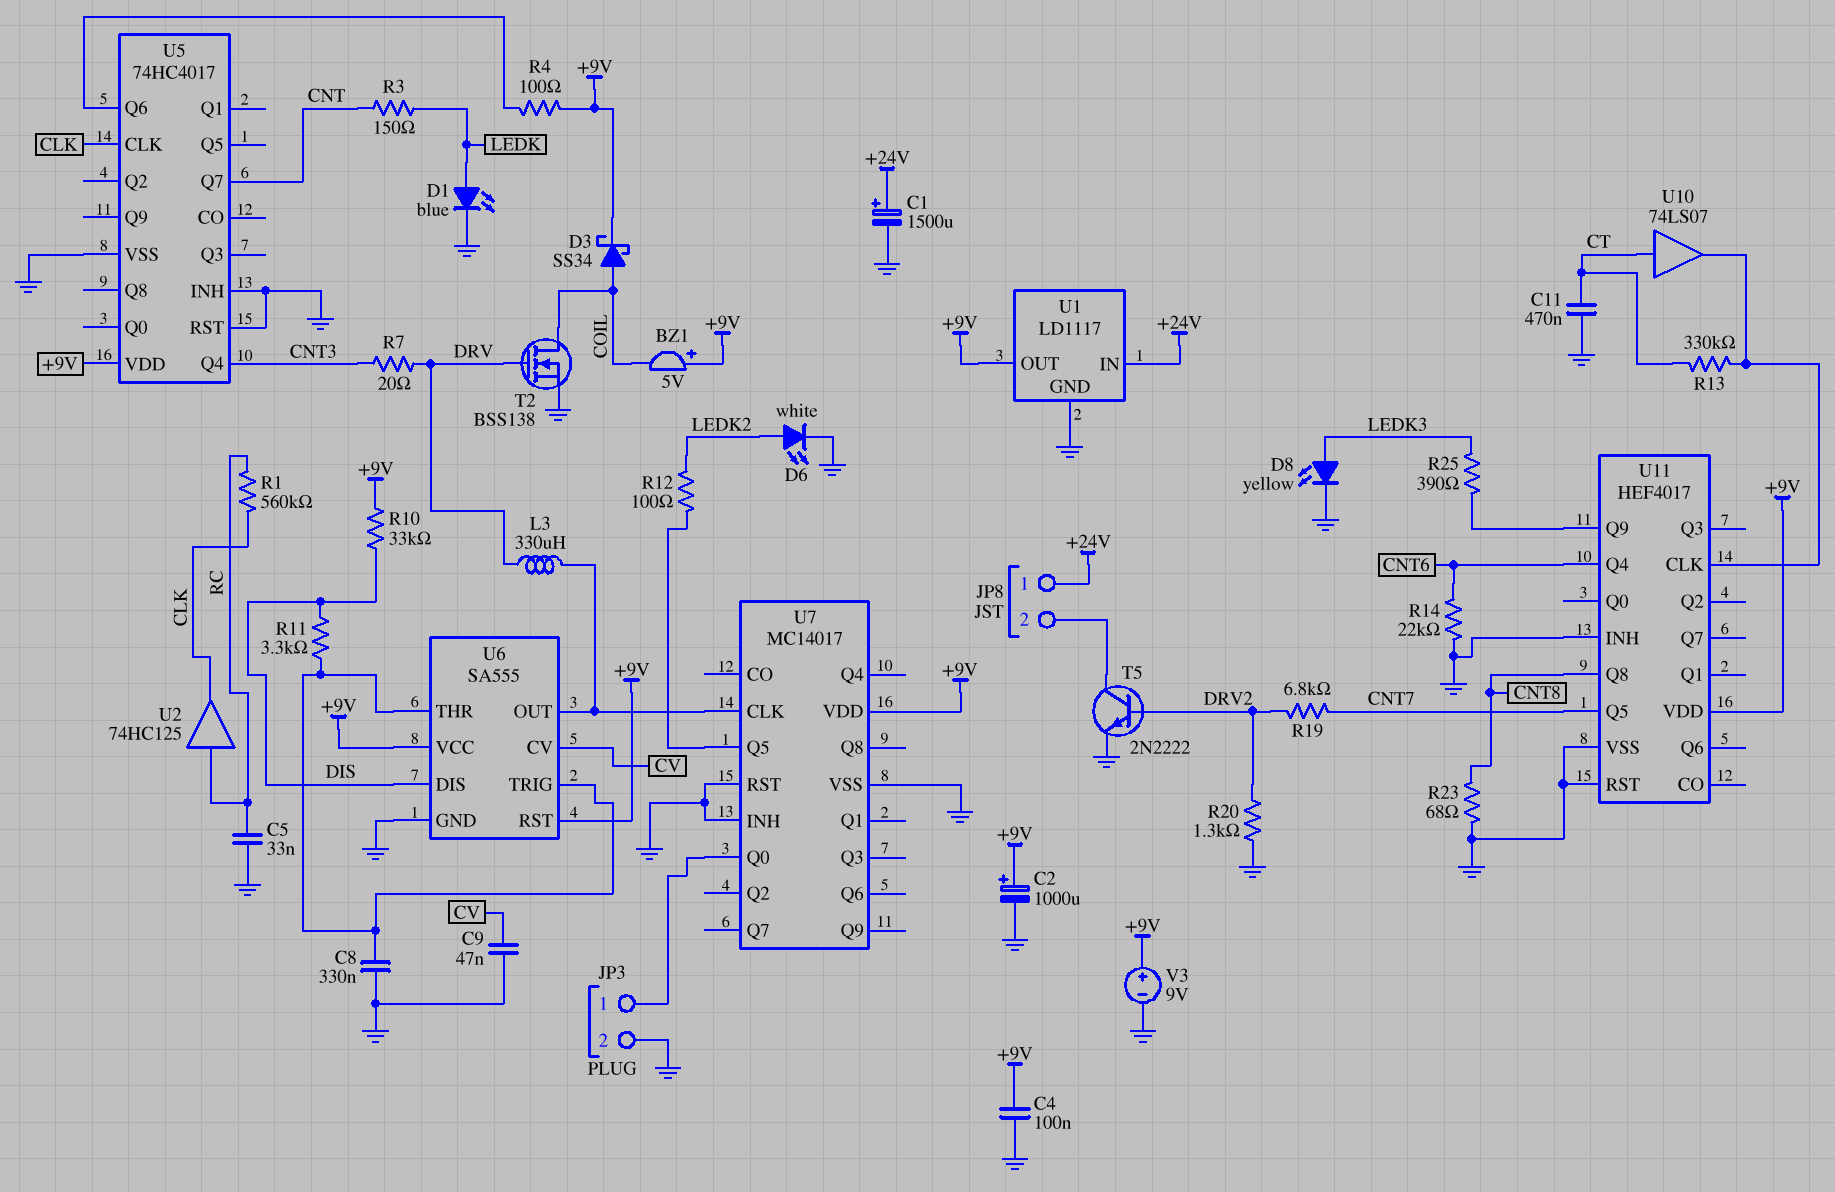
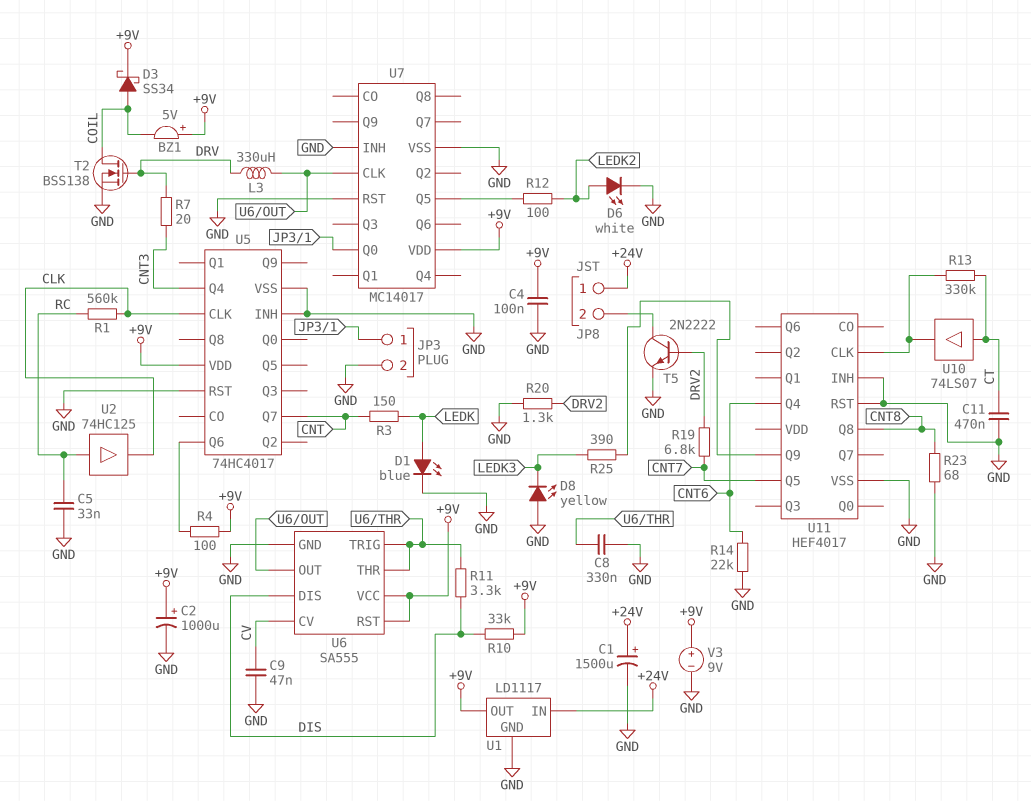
D8: LED yellow (A LEDK3, K GND) -> LED yellow (A GND, K LEDK3)
U11 pin VDD: +9V -> none

